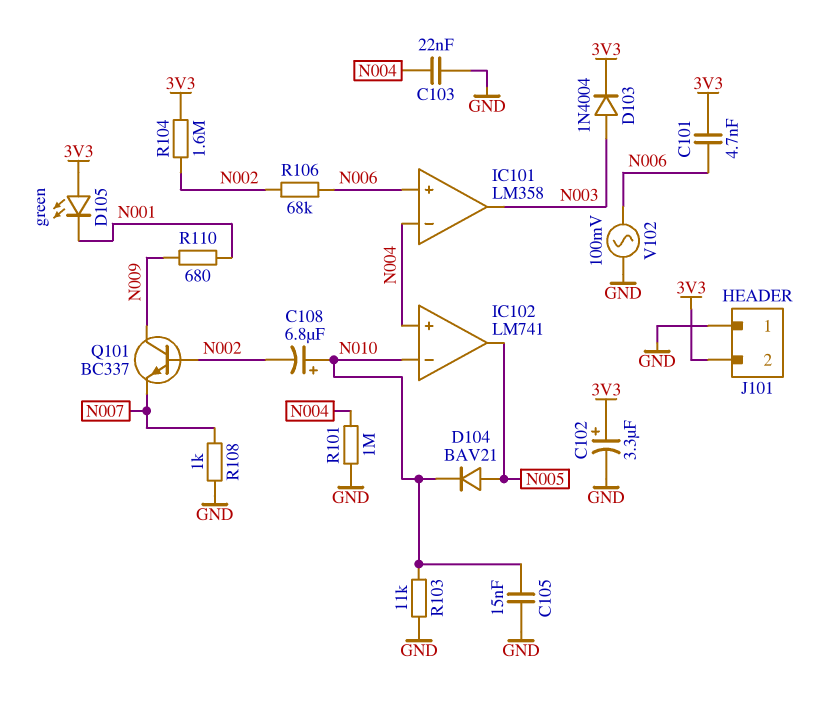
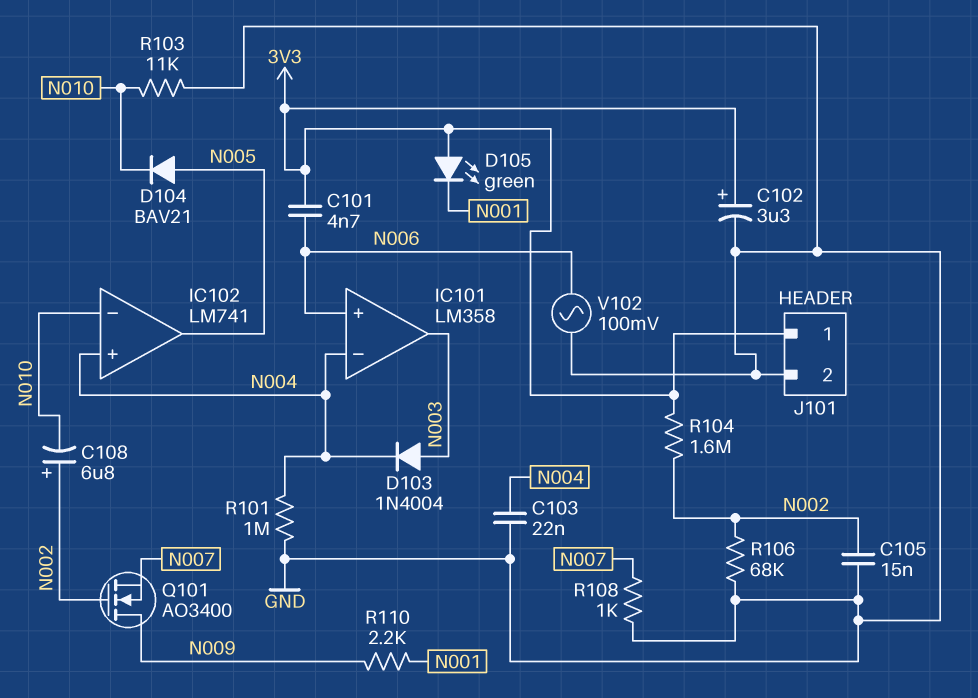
C105: 15nF (GND, N010) -> 15nF (GND, N002)
C108: 6.8uF (plus N010, minus N002) -> 6.8uF (plus N002, minus N010)
D103: diode 1N4004 (A N003, K 3V3) -> diode 1N4004 (A N003, K N004)
J101 pin 1: GND -> 3V3
J101 pin 2: 3V3 -> GND
Q101: NPN BC337 (B N002, C N009, E N007) -> NMOS AO3400 (G N002, D N009, S N007)
R106: 68k (N002, N006) -> 68k (GND, N002)
R110: 680 (N001, N009) -> 2.2k (N001, N009)

